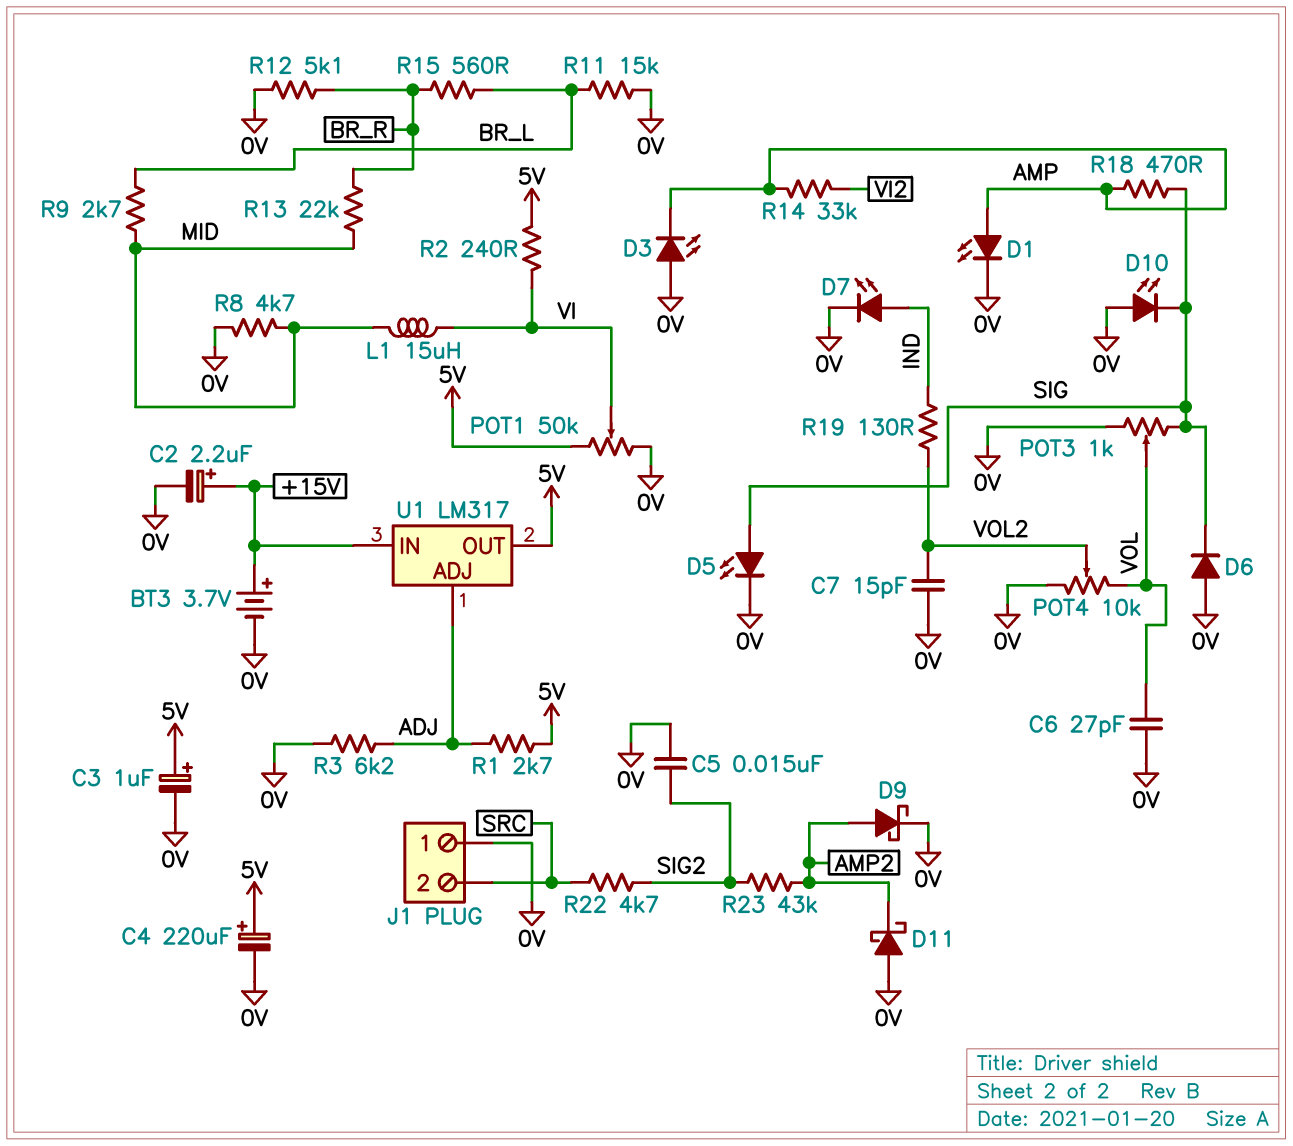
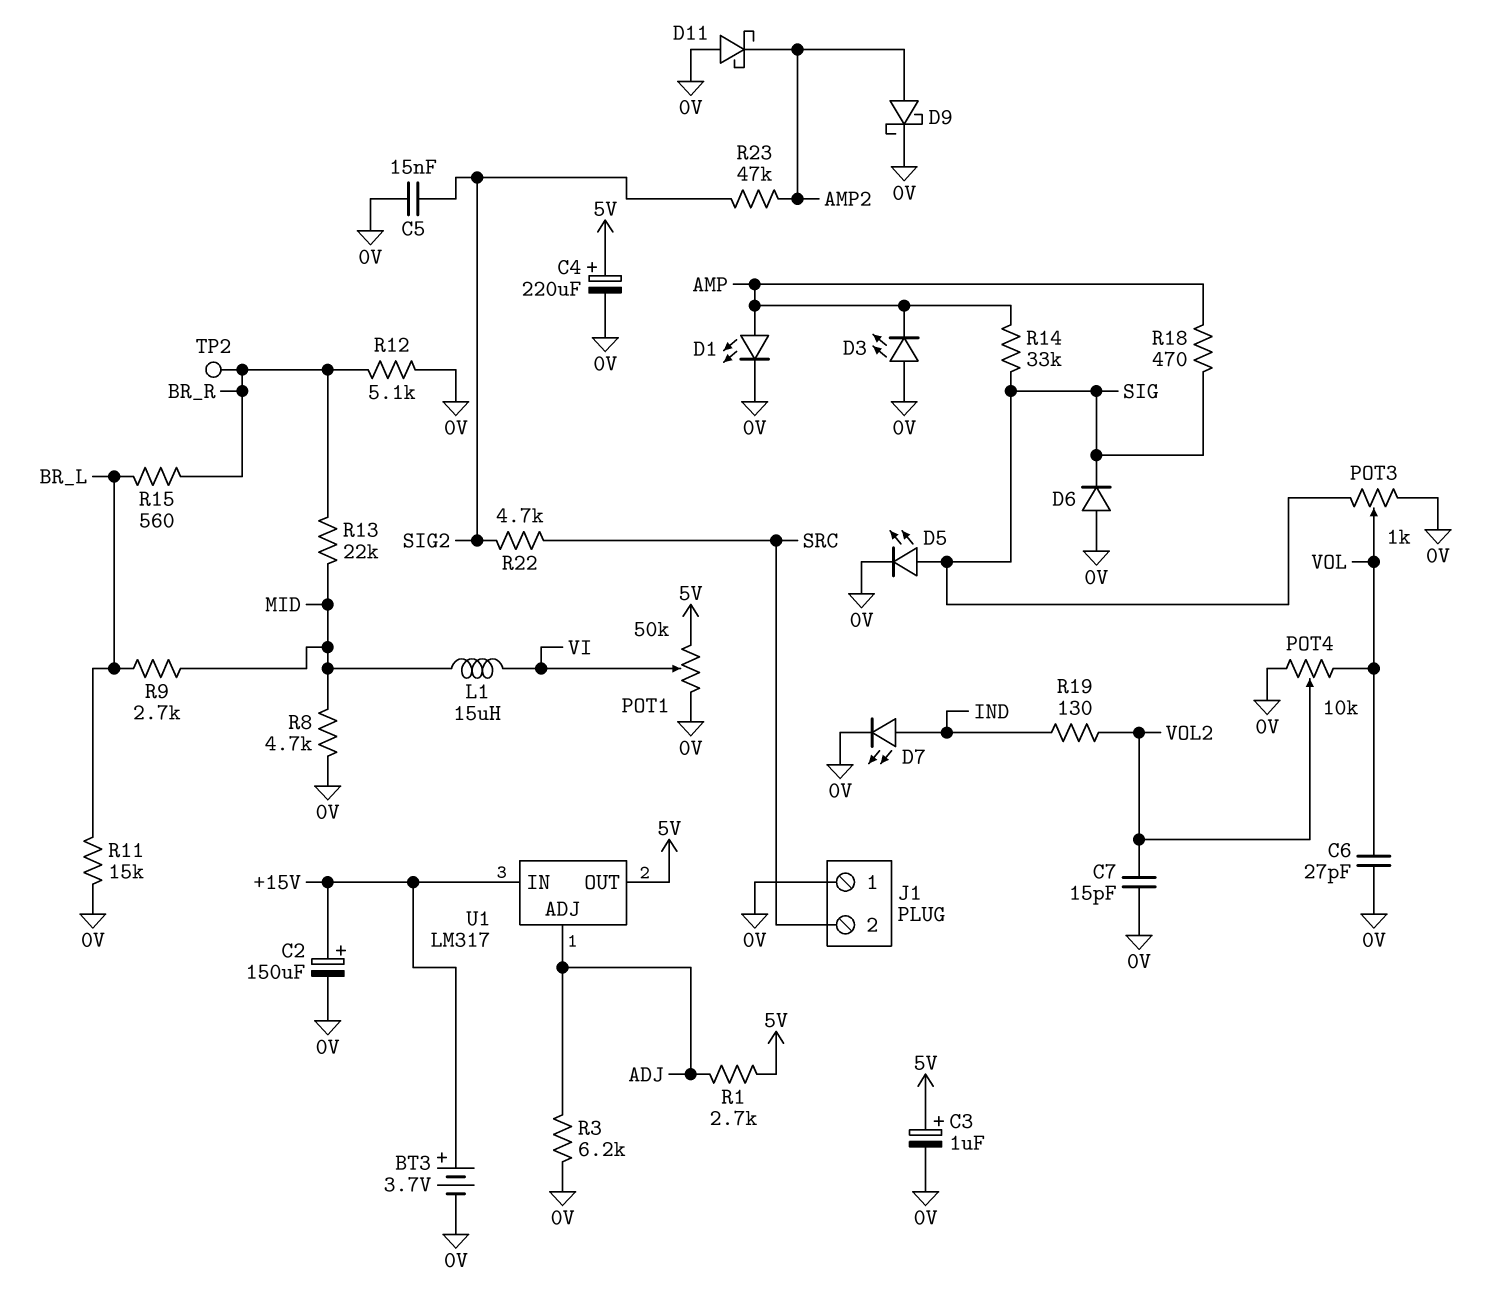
C2: 2.2uF (plus +15V, minus 0V) -> 150uF (plus +15V, minus 0V)
D10: LED (A 0V, K SIG) -> none
R2: 240 (5V, VI) -> none
R14: 33k (AMP, VI2) -> 33k (AMP, SIG)
R23: 43k (AMP2, SIG2) -> 47k (AMP2, SIG2)
TP2: none -> test point (BR_R)

